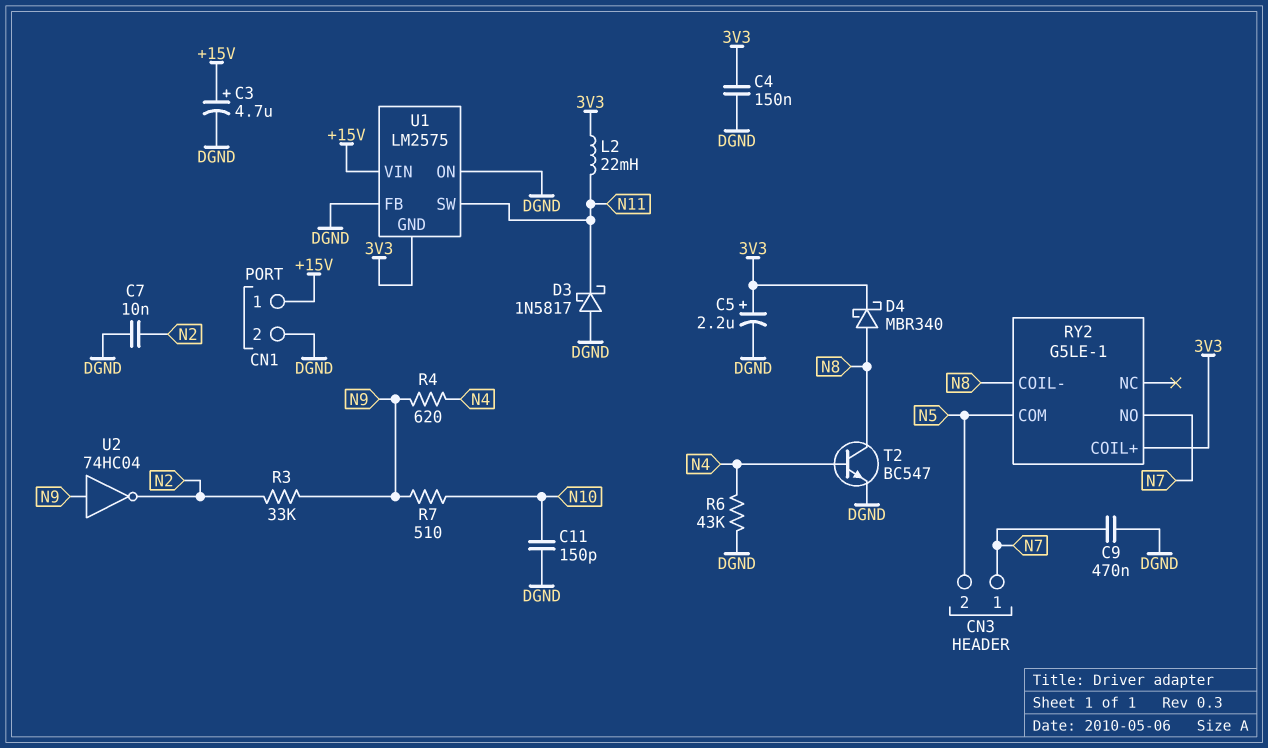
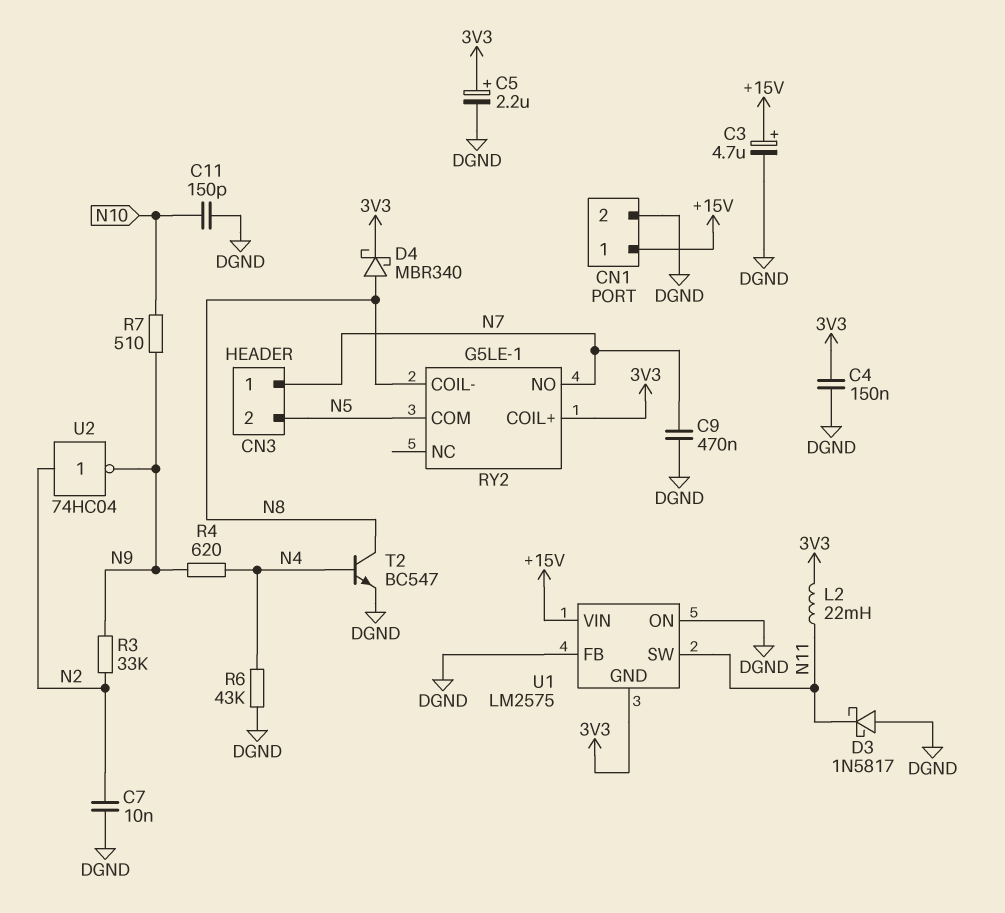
U2: NOT 74HC04 (in N9, out N2) -> NOT 74HC04 (in N2, out N9)

